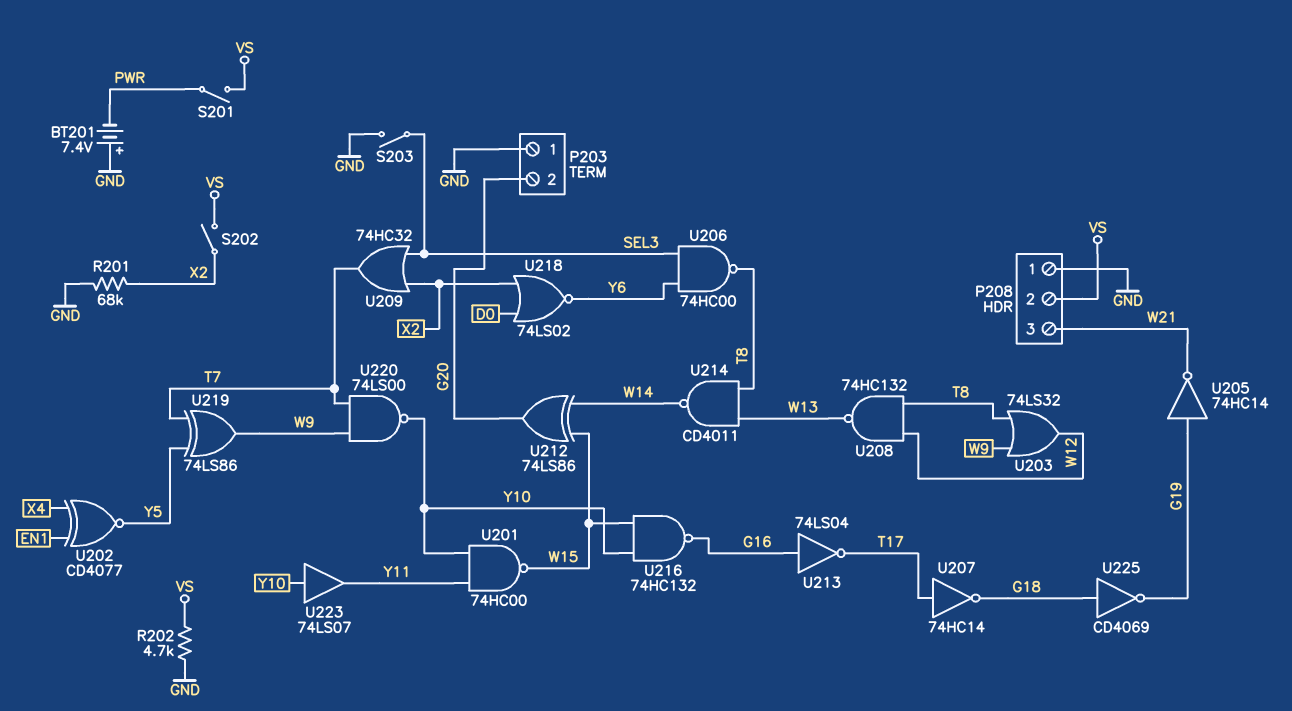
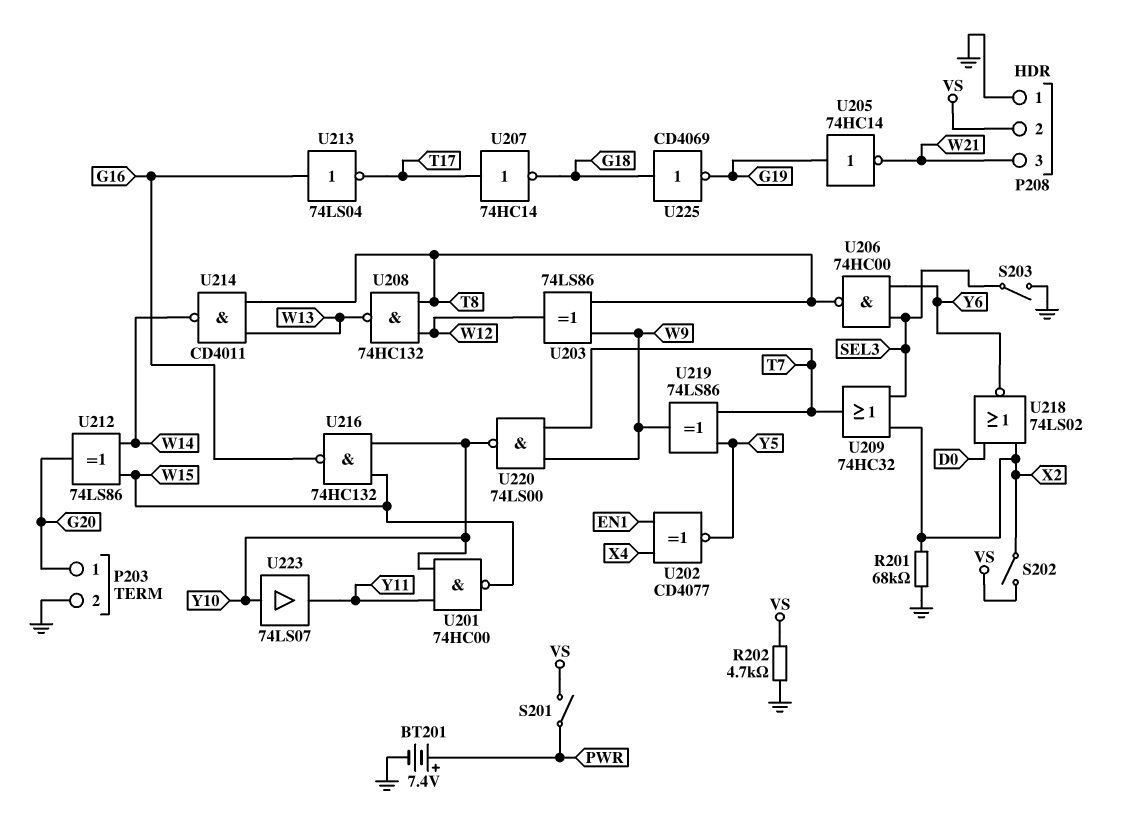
BT201: 7.4V (plus GND, minus PWR) -> 7.4V (plus PWR, minus GND)
P203 pin 1: GND -> G20
P203 pin 2: G20 -> GND
U203: OR 74LS32 (in T8, in W9, out W12) -> XOR 74LS86 (in T8, in W9, out W12)

